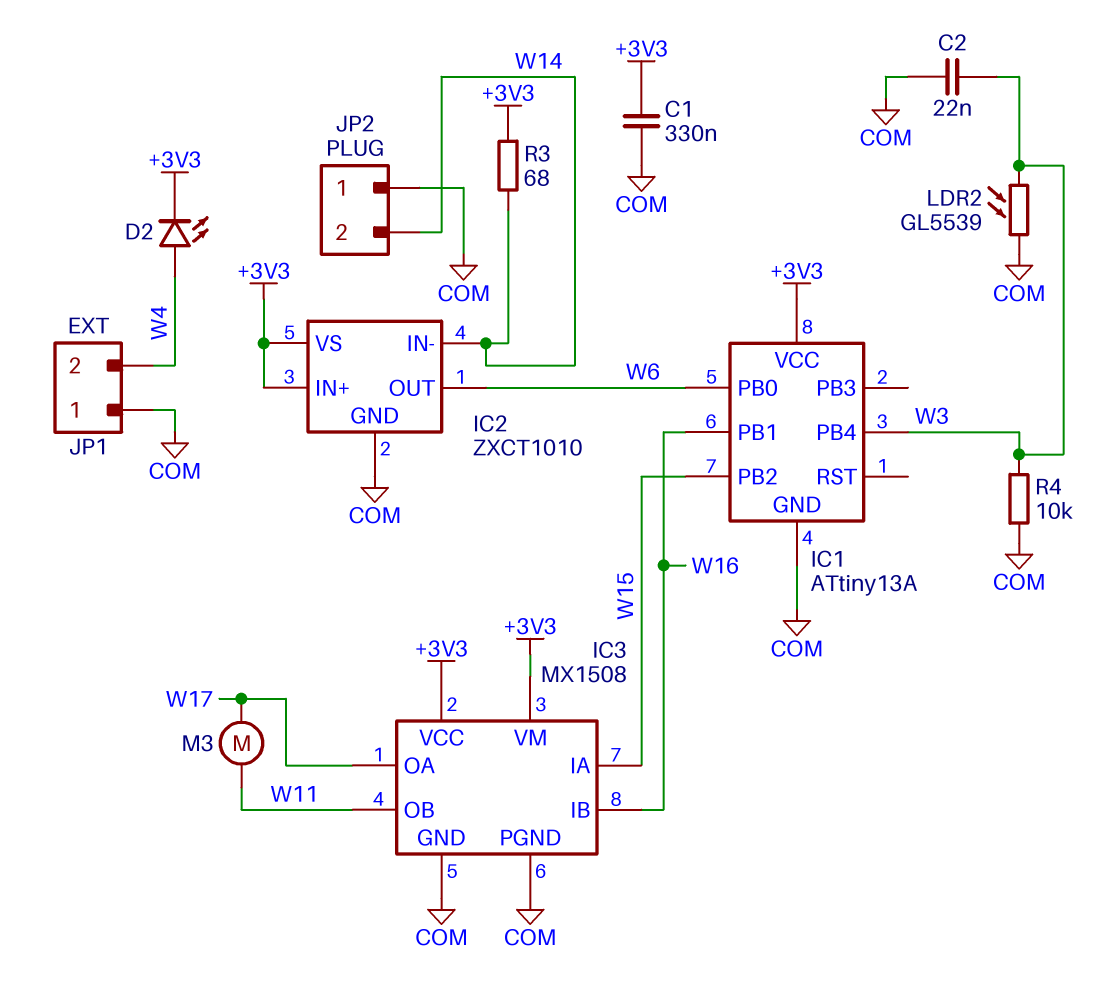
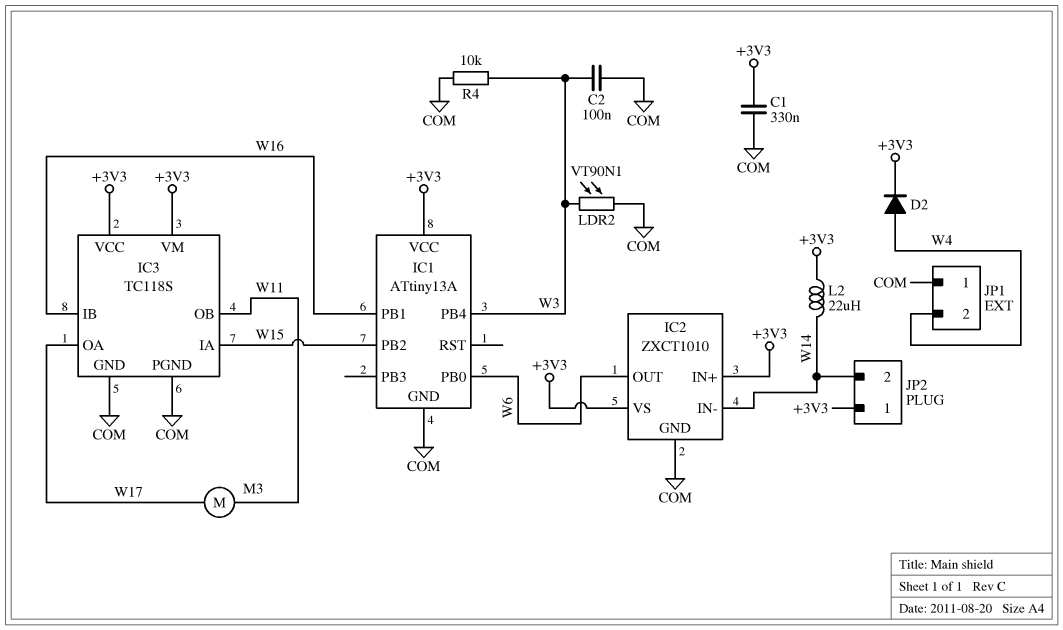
C2: 22nF (COM, W3) -> 100nF (COM, W3)
D2: LED (A W4, K +3V3) -> diode (A W4, K +3V3)
IC3: MX1508 -> TC118S
JP2 pin 1: COM -> +3V3
L2: none -> 22uH (+3V3, W14)
LDR2: GL5539 (COM, W3) -> VT90N1 (COM, W3)
R3: 68 (+3V3, W14) -> none

